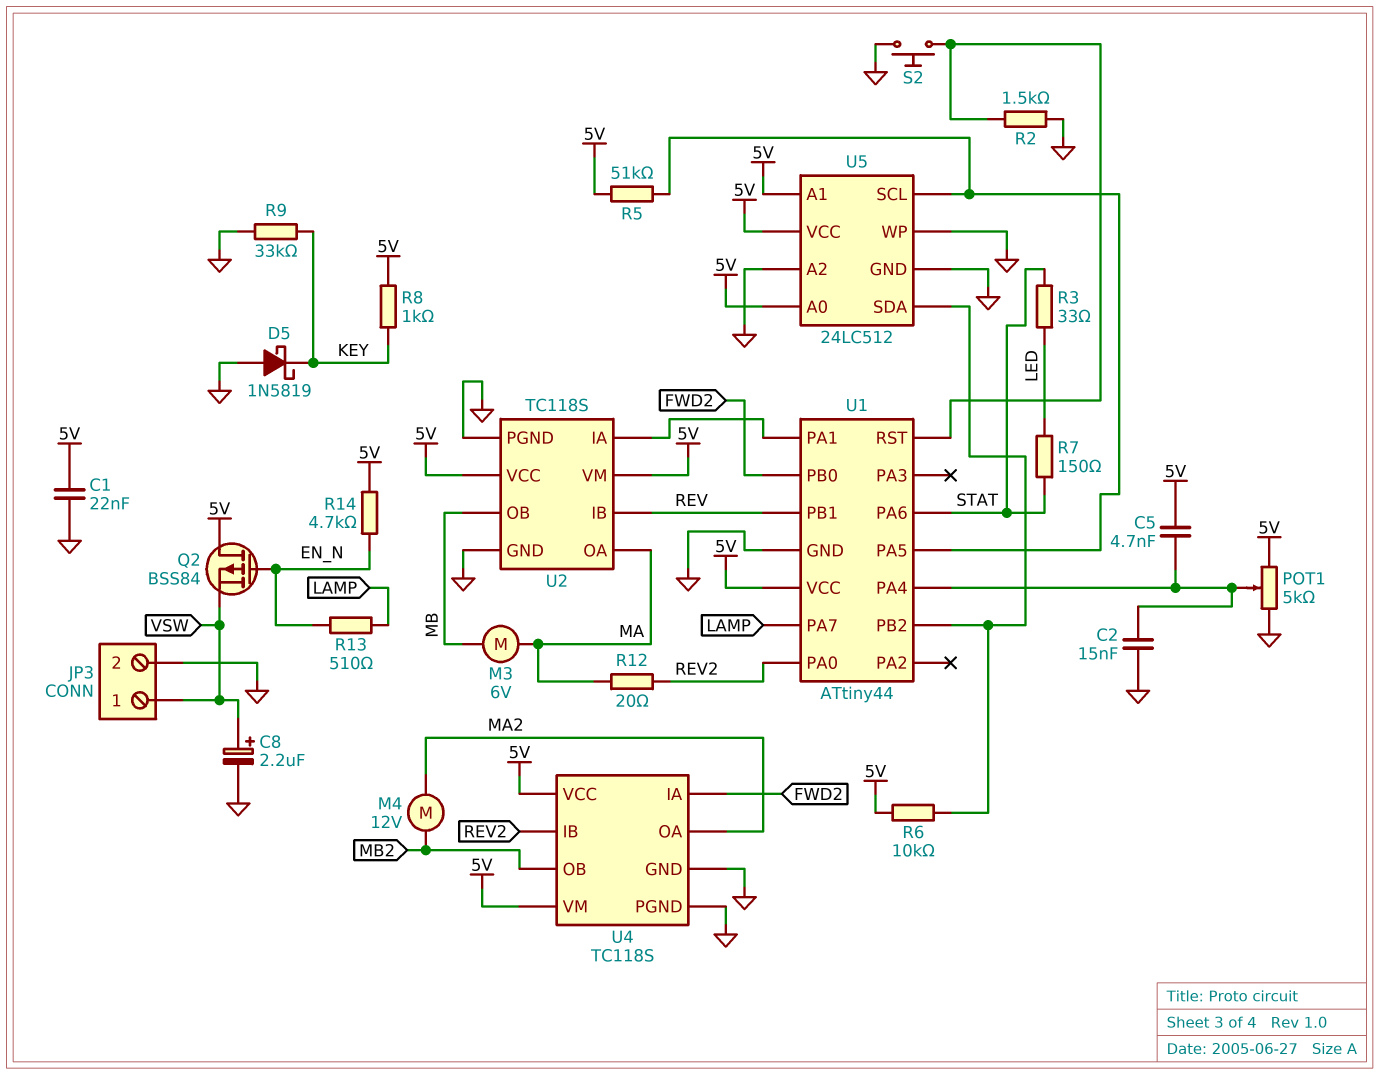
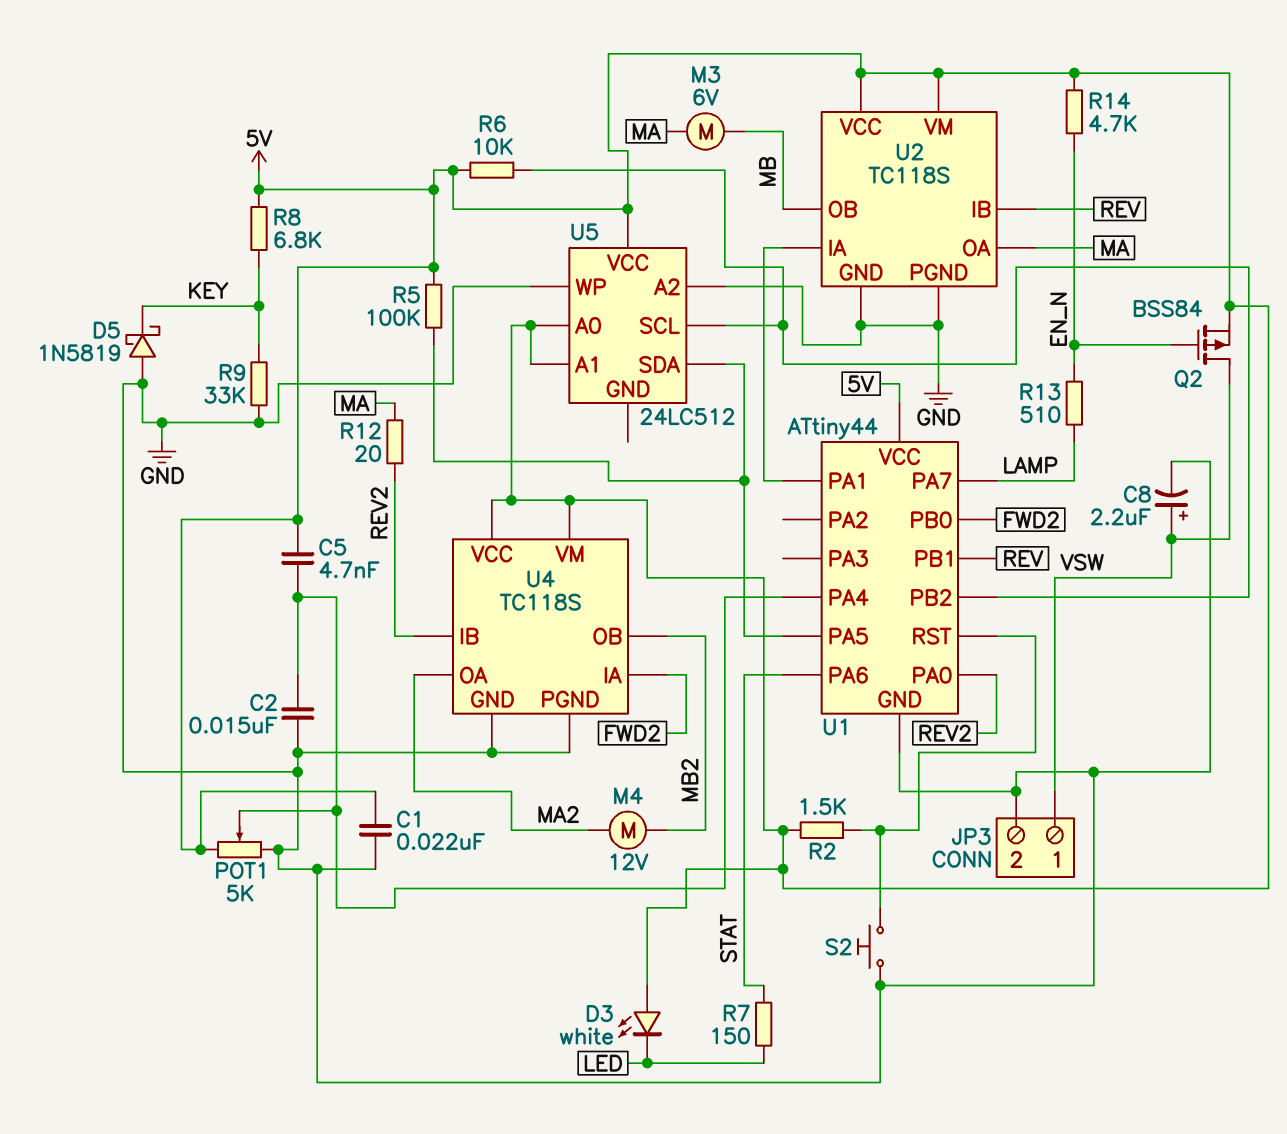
D3: none -> LED white (A 5V, K LED)
Q2: PMOS BSS84 (G EN_N, D 5V, S VSW) -> PMOS BSS84 (G EN_N, D VSW, S 5V)
R2: 1.5k (GND, U1/RST) -> 1.5k (5V, U1/RST)
R3: 33 (LED, STAT) -> none
R5: 51k (5V, U1/PA5) -> 100k (5V, U1/PA5)
R8: 1k (5V, KEY) -> 6.8k (5V, KEY)
U5 pin GND: GND -> none
U5 pin SCL: U1/PA5 -> U1/PB2
U5 pin SDA: U1/PB2 -> U1/PA5

